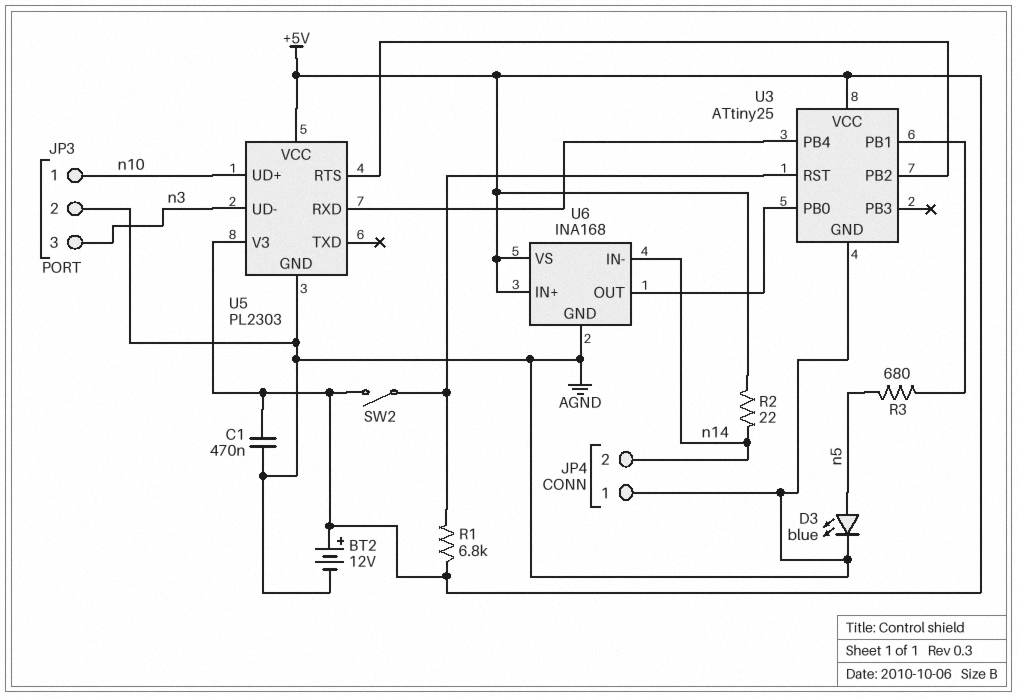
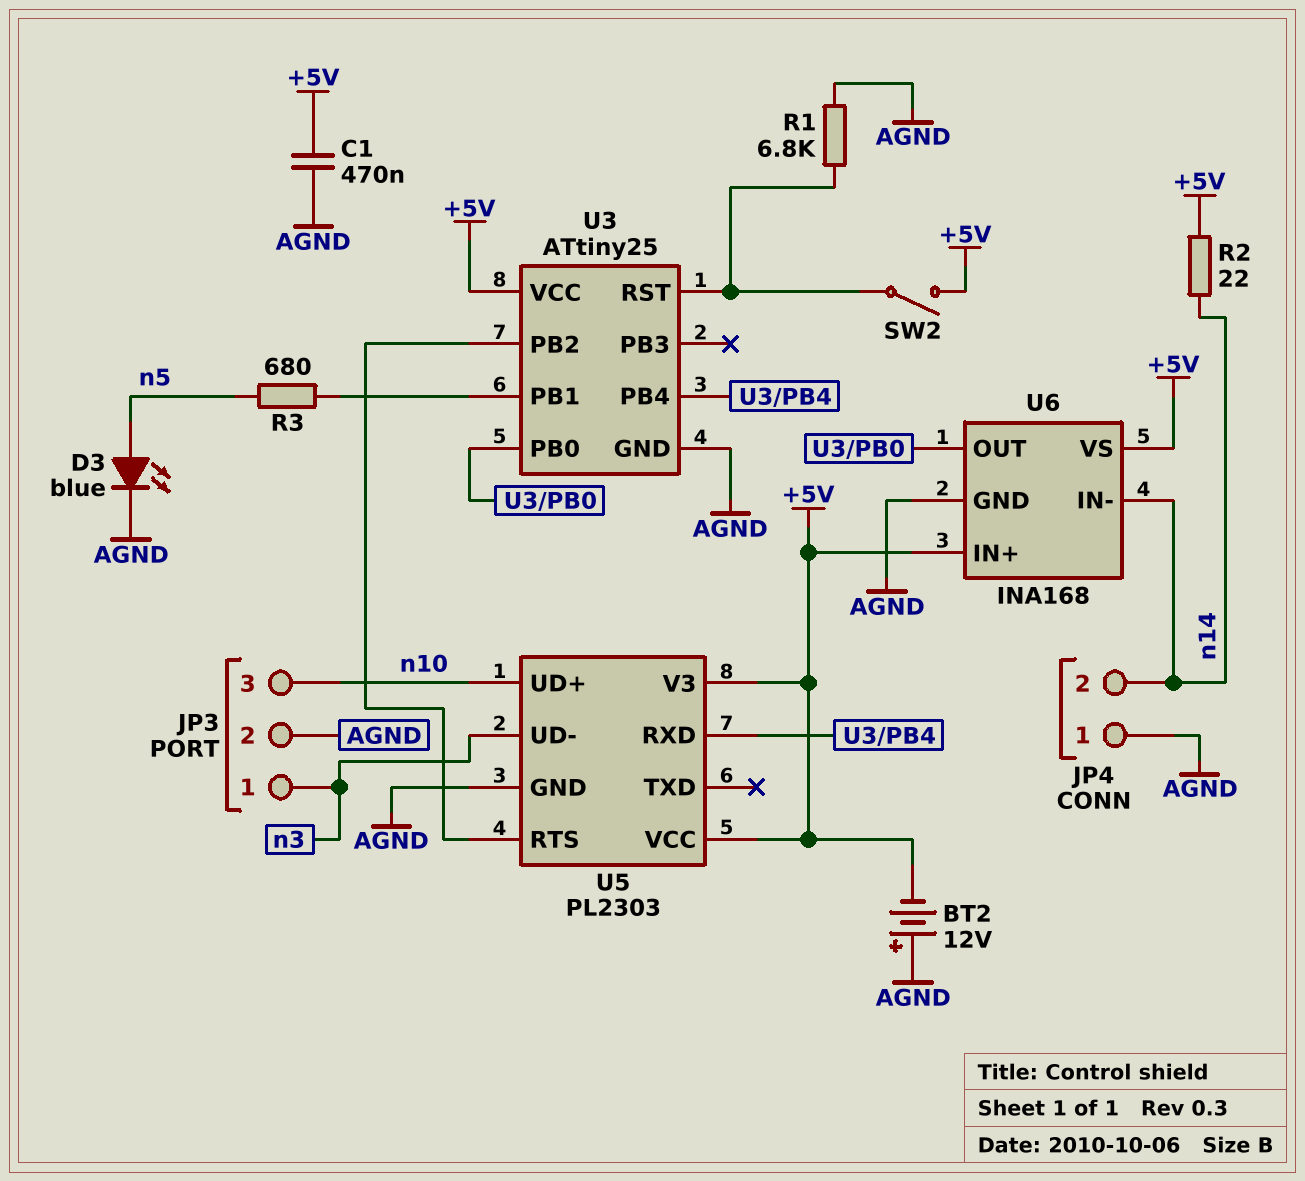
BT2: 12V (plus +5V, minus AGND) -> 12V (plus AGND, minus +5V)
JP3 pin 1: n10 -> n3
JP3 pin 3: n3 -> n10
R1: 6.8k (+5V, U3/RST) -> 6.8k (AGND, U3/RST)

